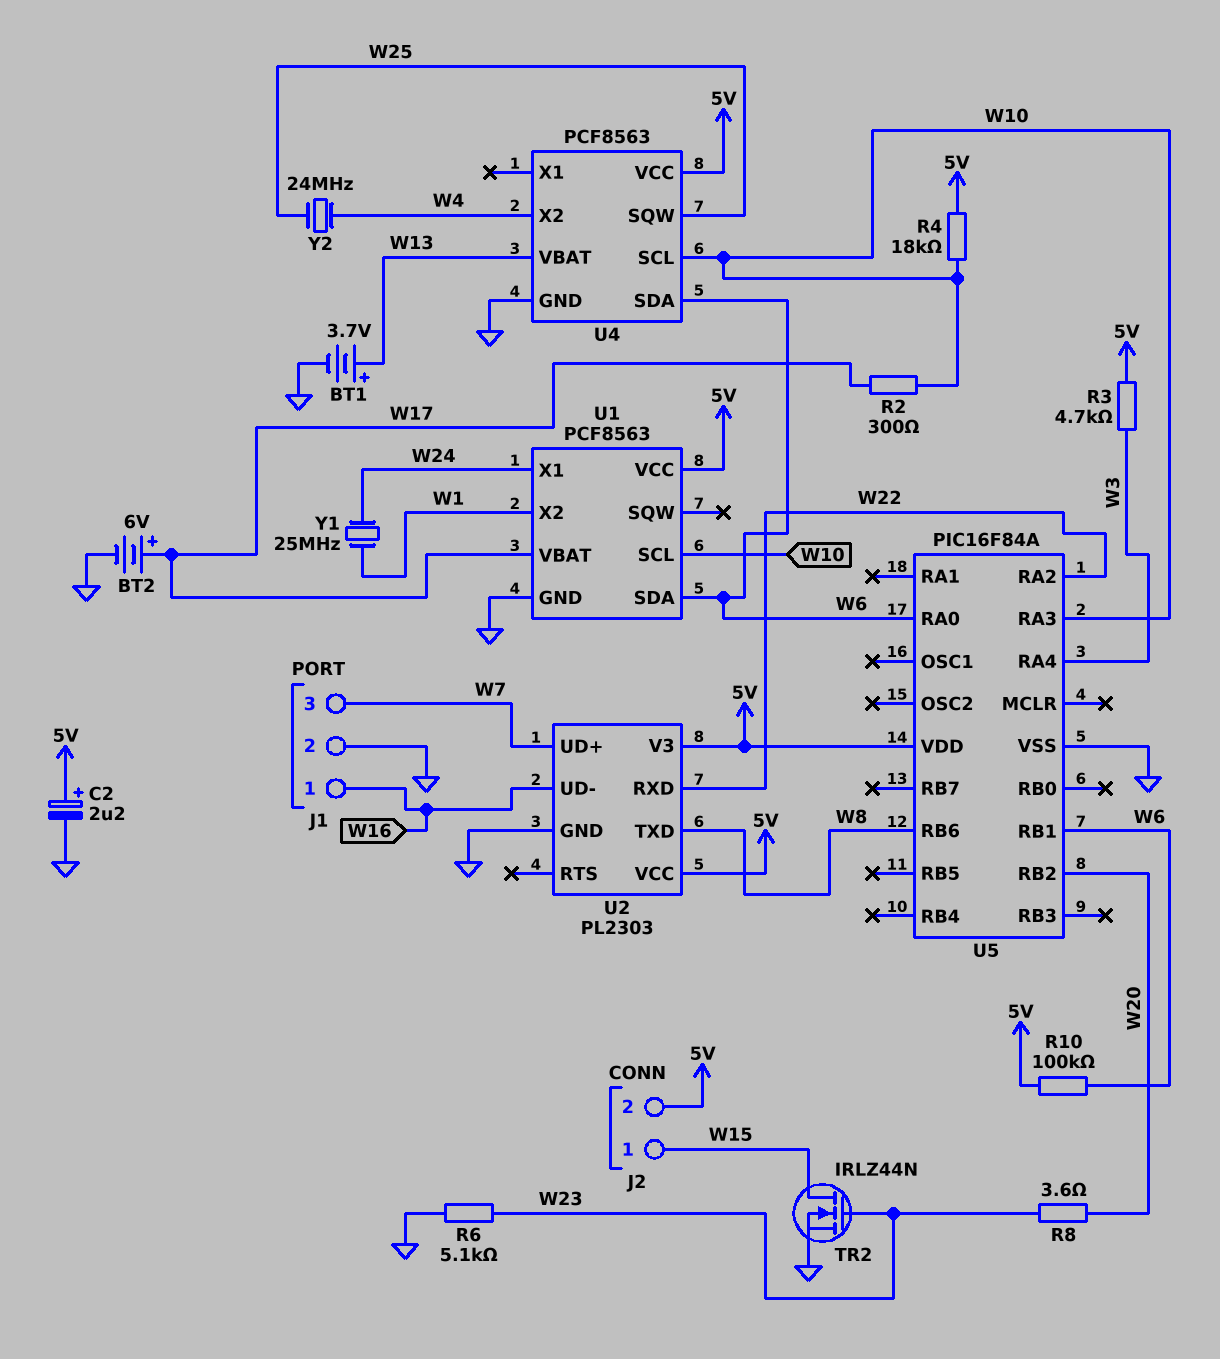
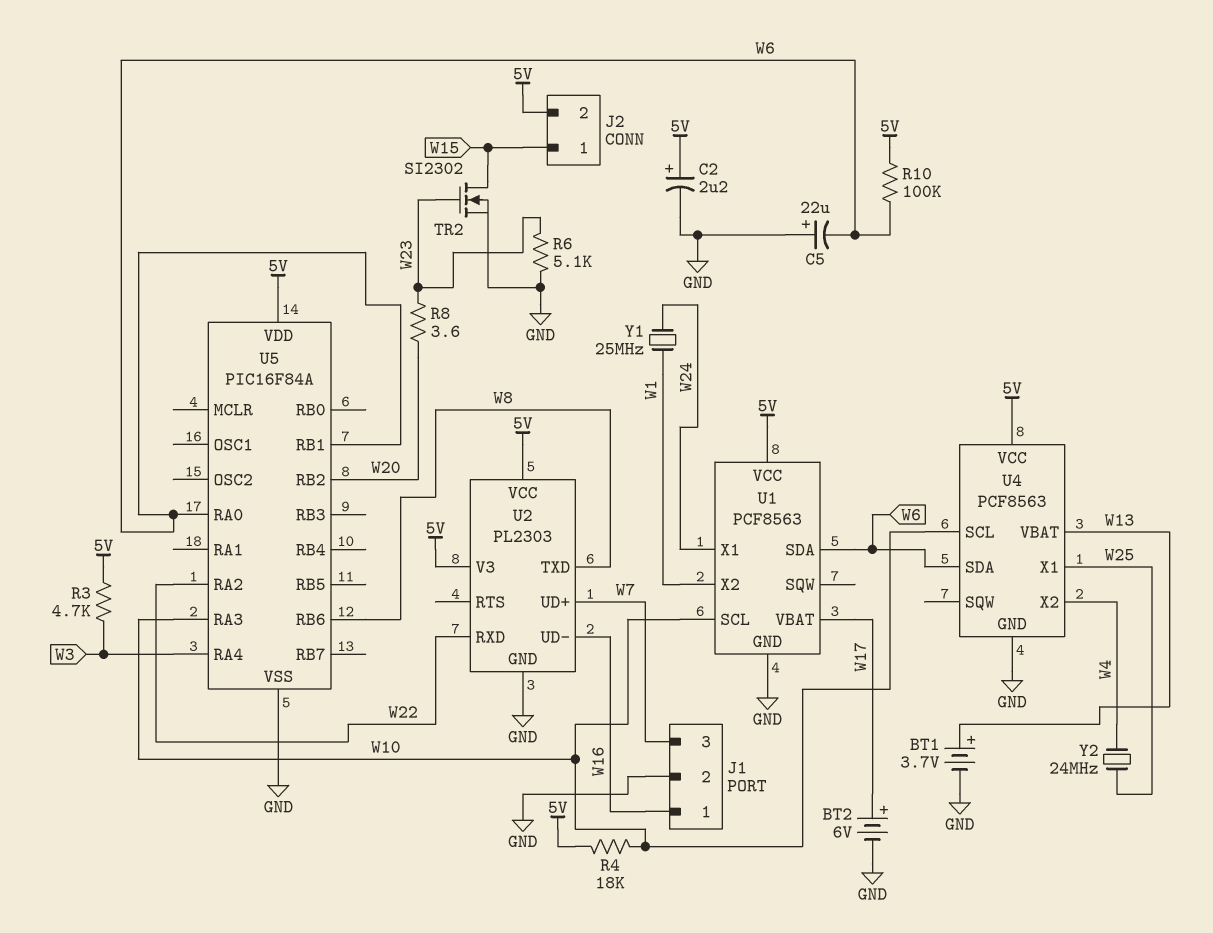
C5: none -> 22uF (plus GND, minus W6)
R2: 300 (W10, W17) -> none
TR2: NMOS IRLZ44N (G W23, D W15, S GND) -> NMOS SI2302 (G W23, D W15, S GND)
U4 pin SQW: W25 -> none
U4 pin X1: none -> W25

